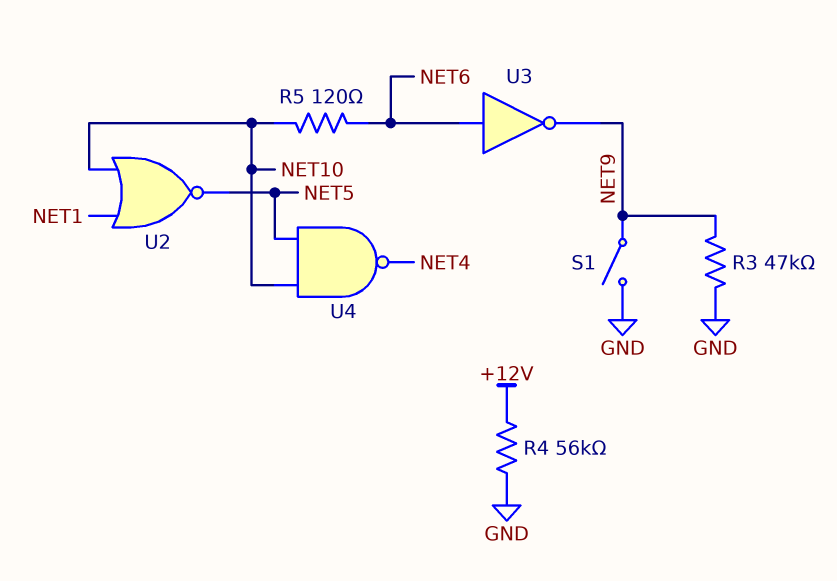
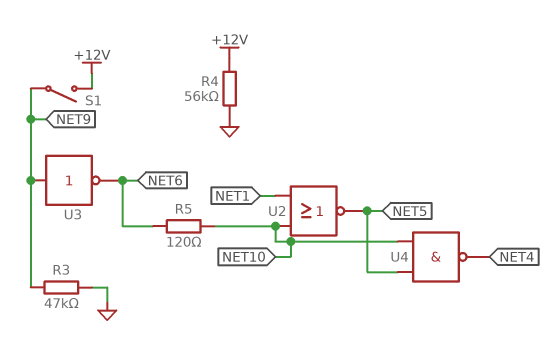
S1: switch (GND, NET9) -> switch (+12V, NET9)
U3: NOT (in NET6, out NET9) -> NOT (in NET9, out NET6)

